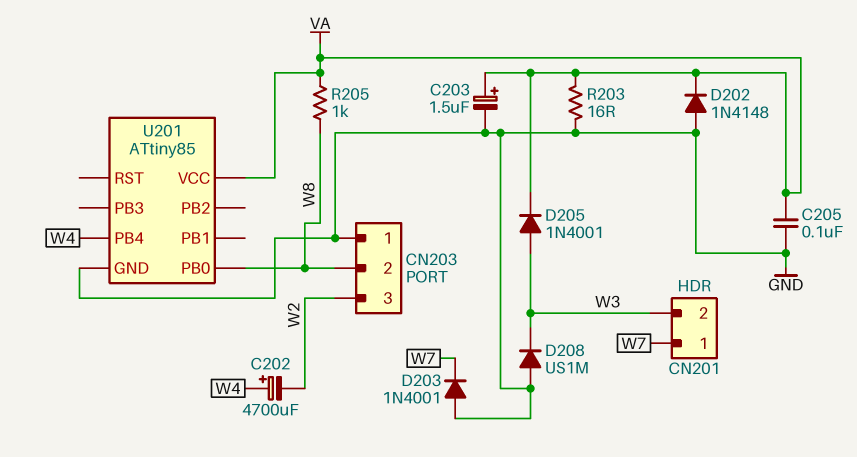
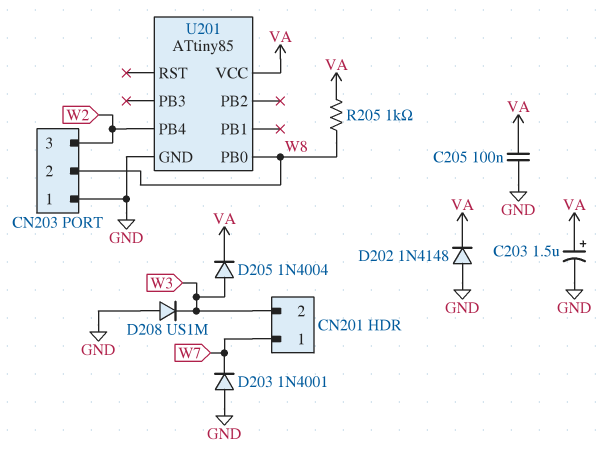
C202: 4700uF (plus W4, minus W2) -> none
D205: diode 1N4001 (A W3, K VA) -> diode 1N4004 (A W3, K VA)
R203: 16 (GND, VA) -> none
U201 pin PB4: W4 -> W2

